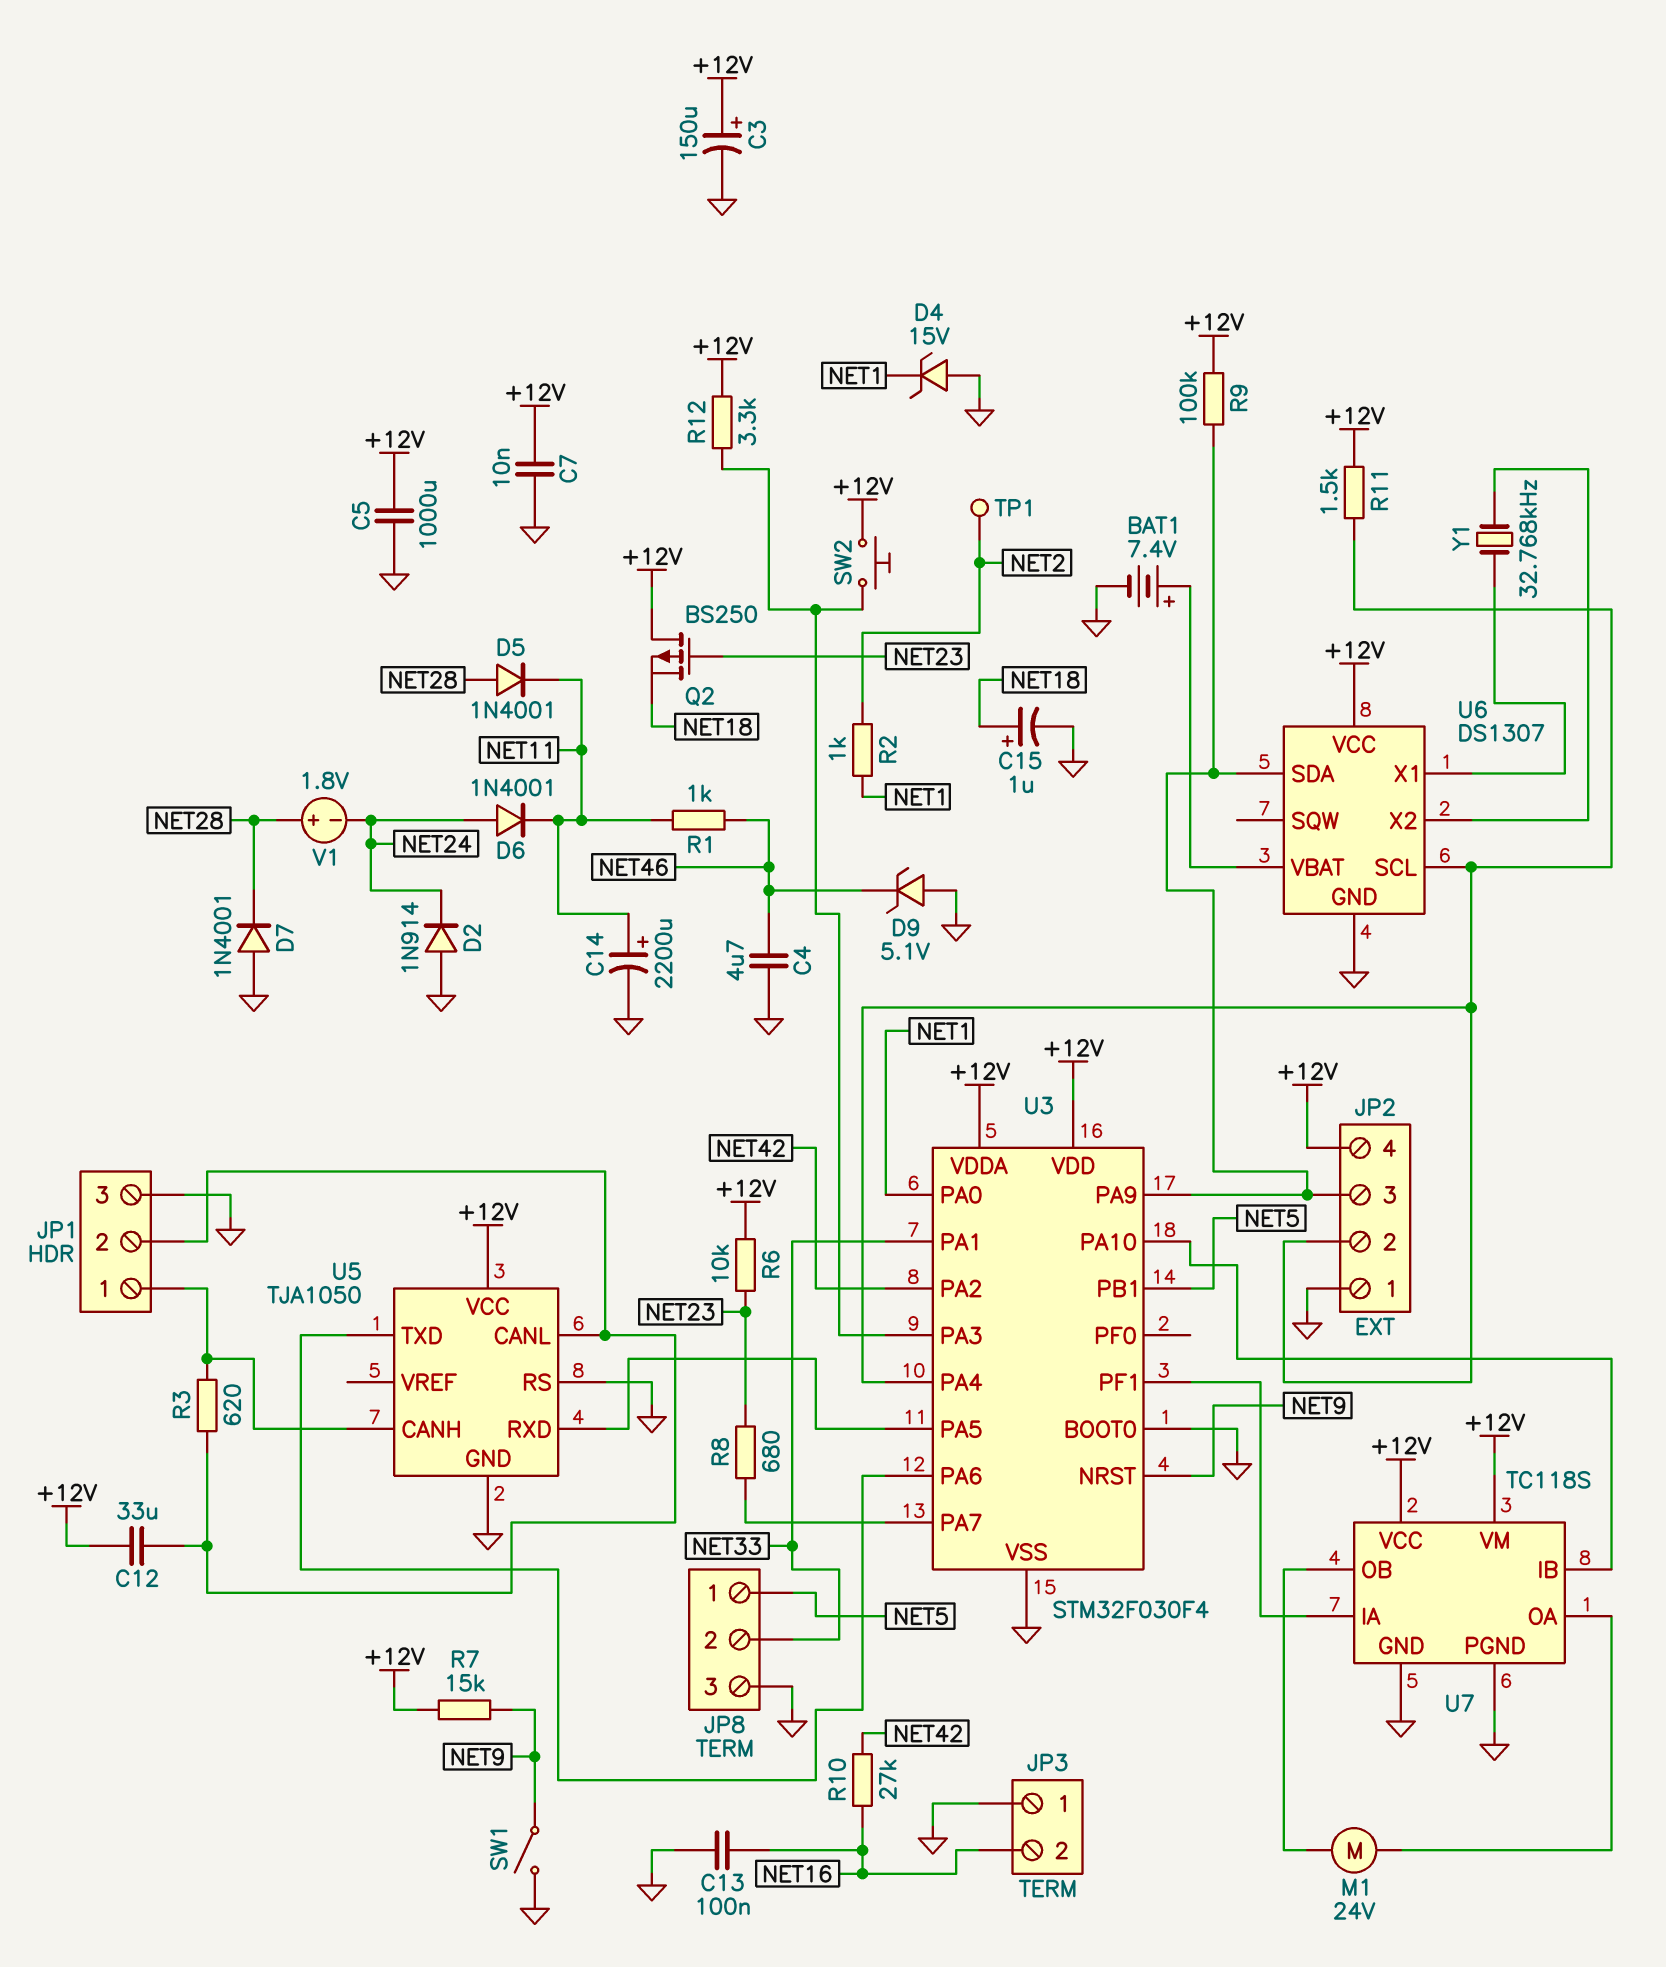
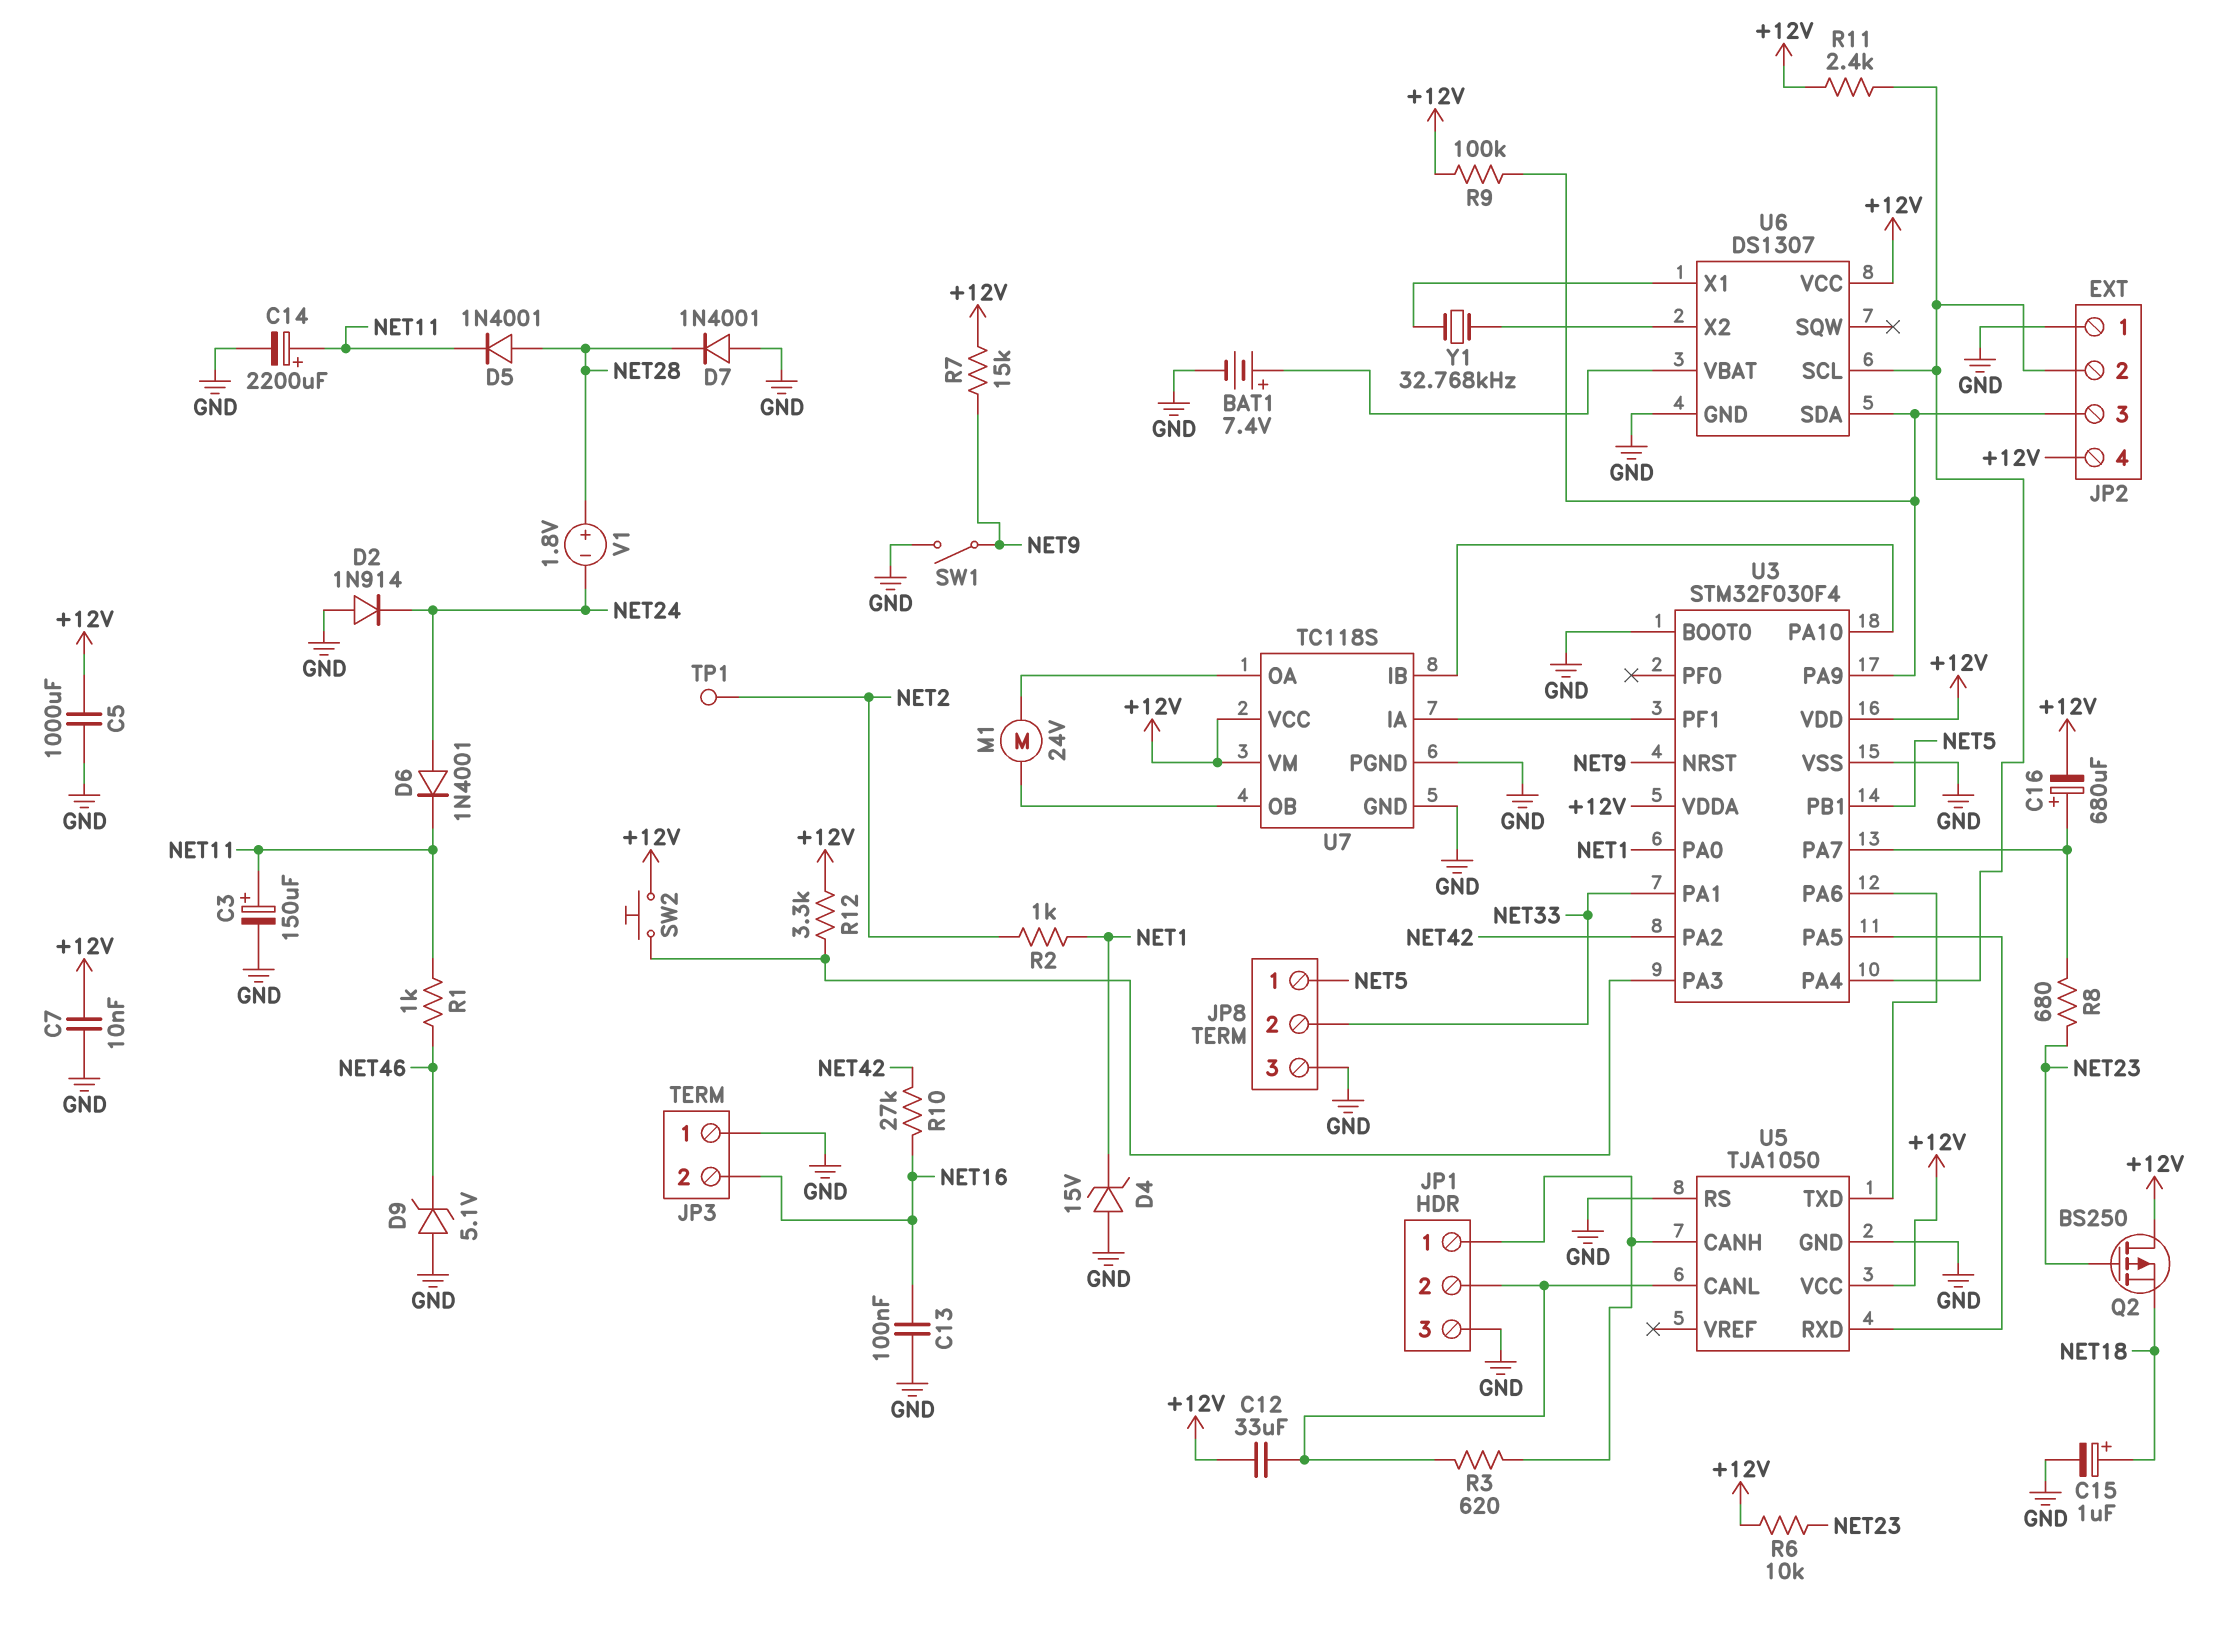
C3: 150uF (plus +12V, minus GND) -> 150uF (plus NET11, minus GND)
C4: 4.7uF (GND, NET46) -> none
C16: none -> 680uF (plus U3/PA7, minus +12V)
R11: 1.5k (+12V, JP2/2) -> 2.4k (+12V, JP2/2)

